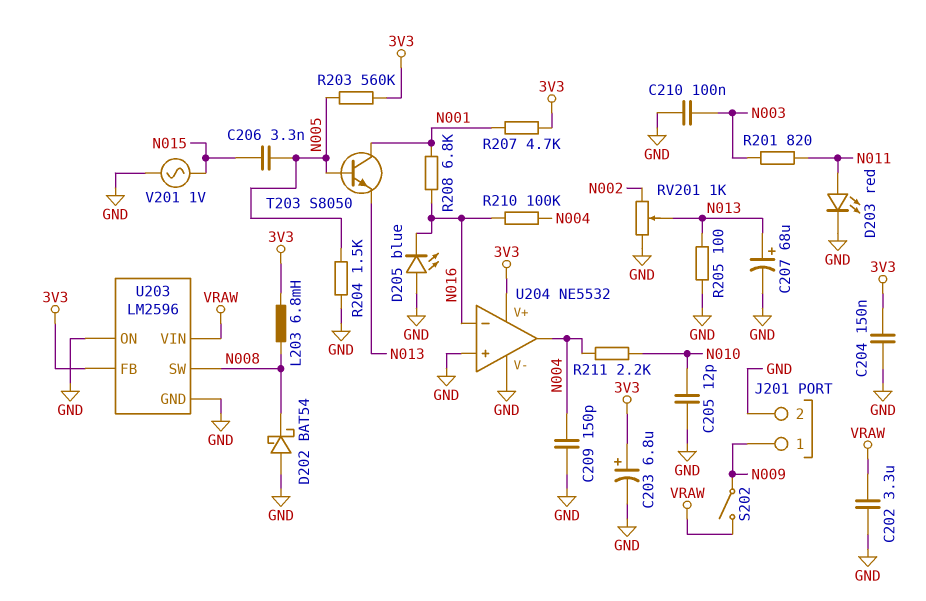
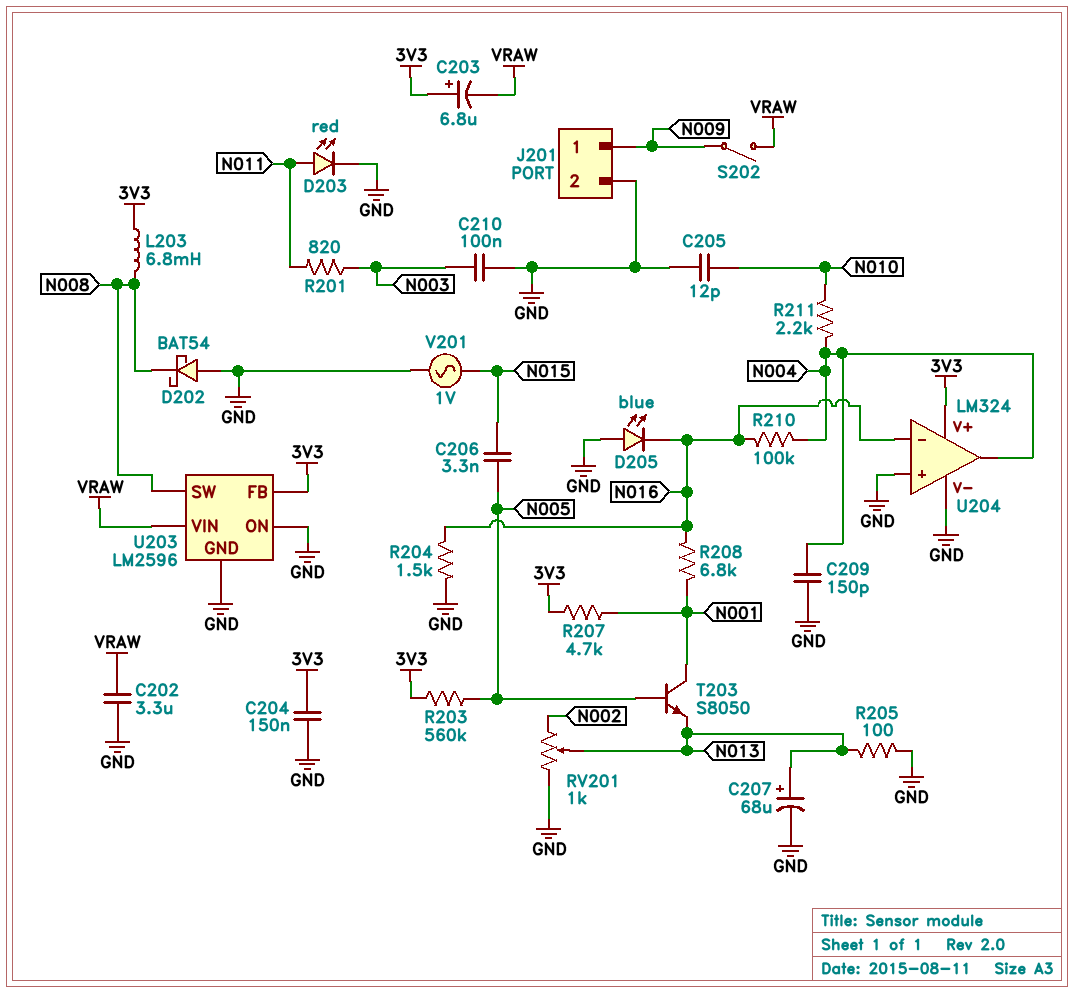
C203: 6.8uF (plus 3V3, minus GND) -> 6.8uF (plus 3V3, minus VRAW)
R204: 1.5k (GND, N005) -> 1.5k (GND, N016)
U204: NE5532 -> LM324

